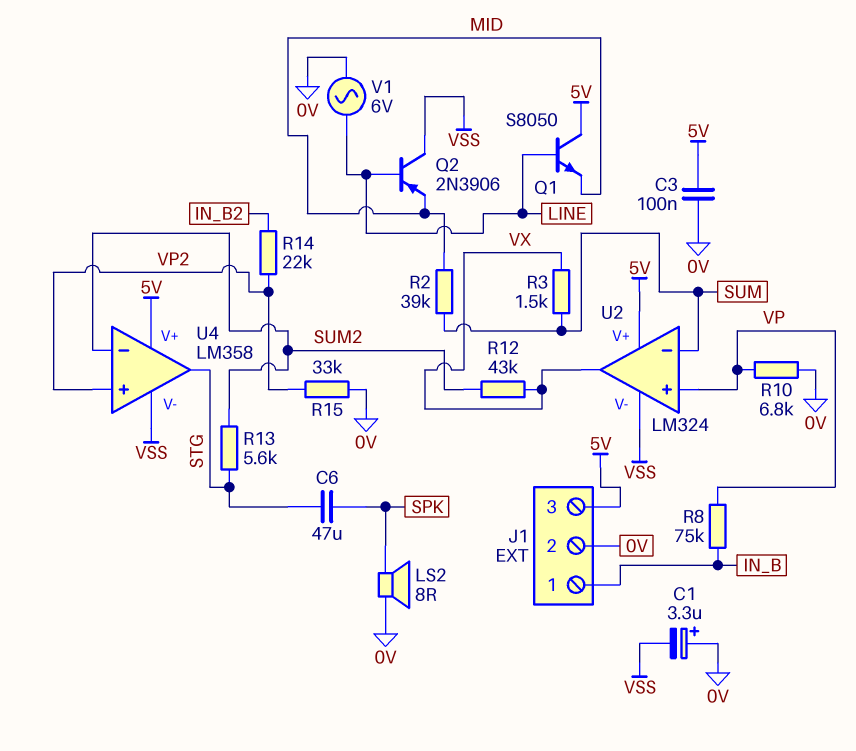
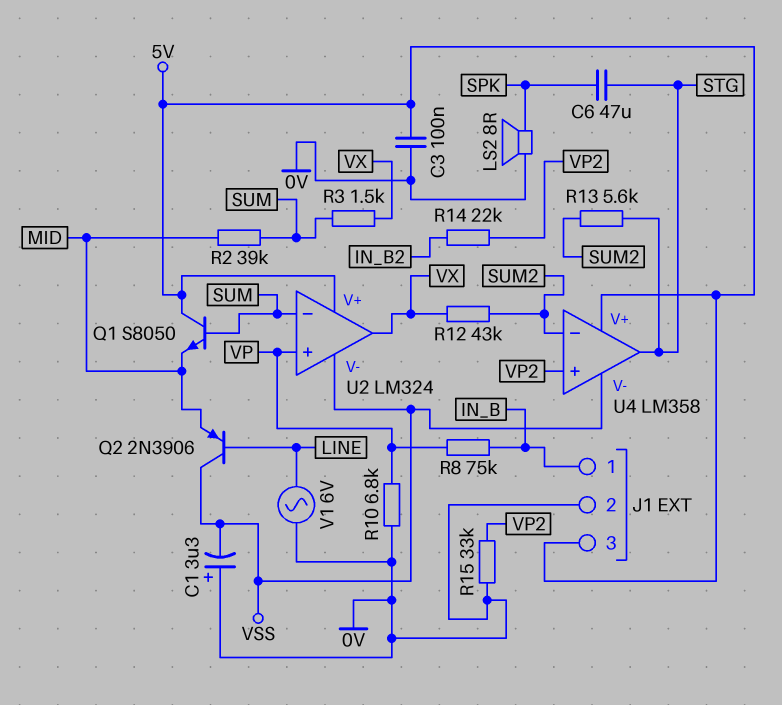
Q1: NPN S8050 (B LINE, C 5V, E MID) -> NPN S8050 (B SUM, C 5V, E MID)

